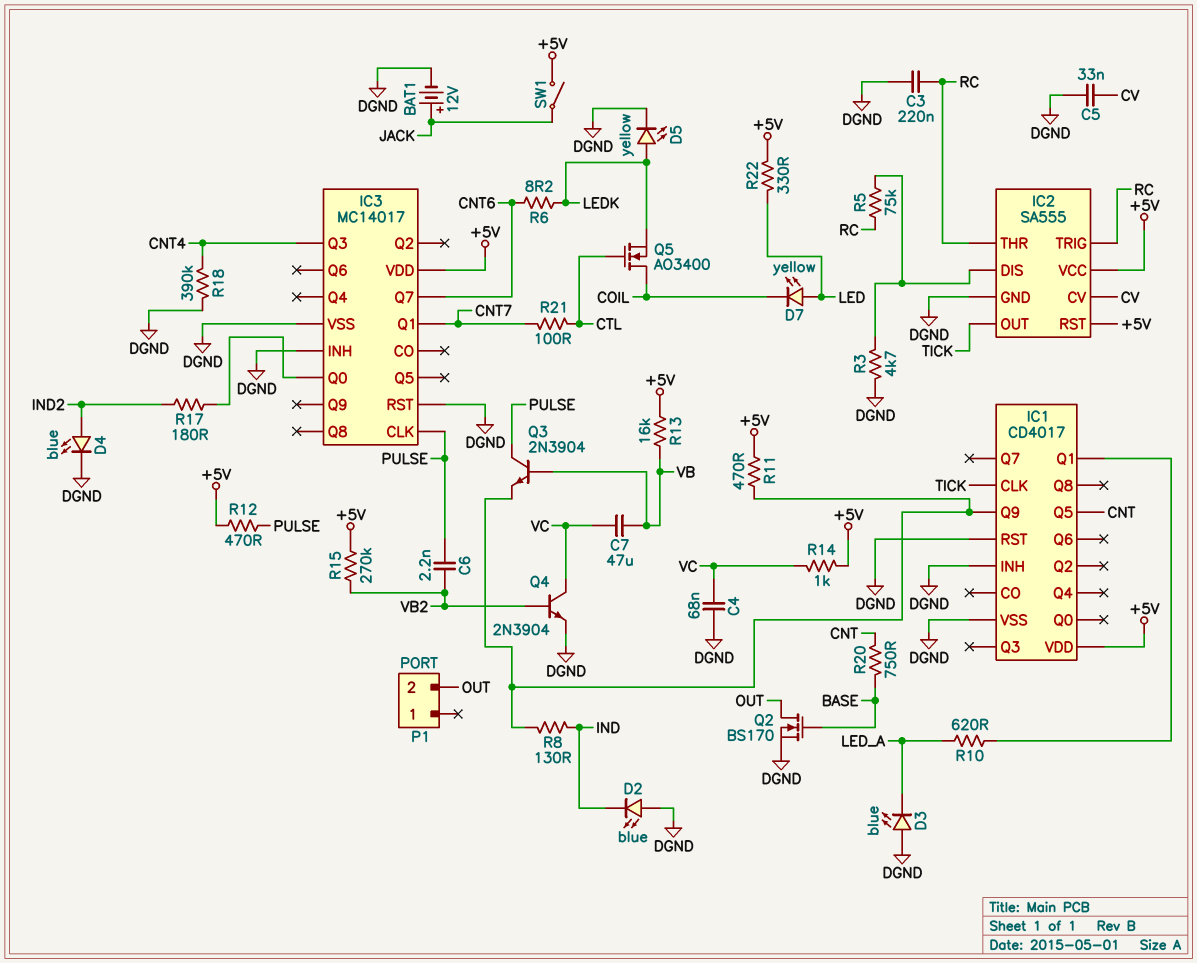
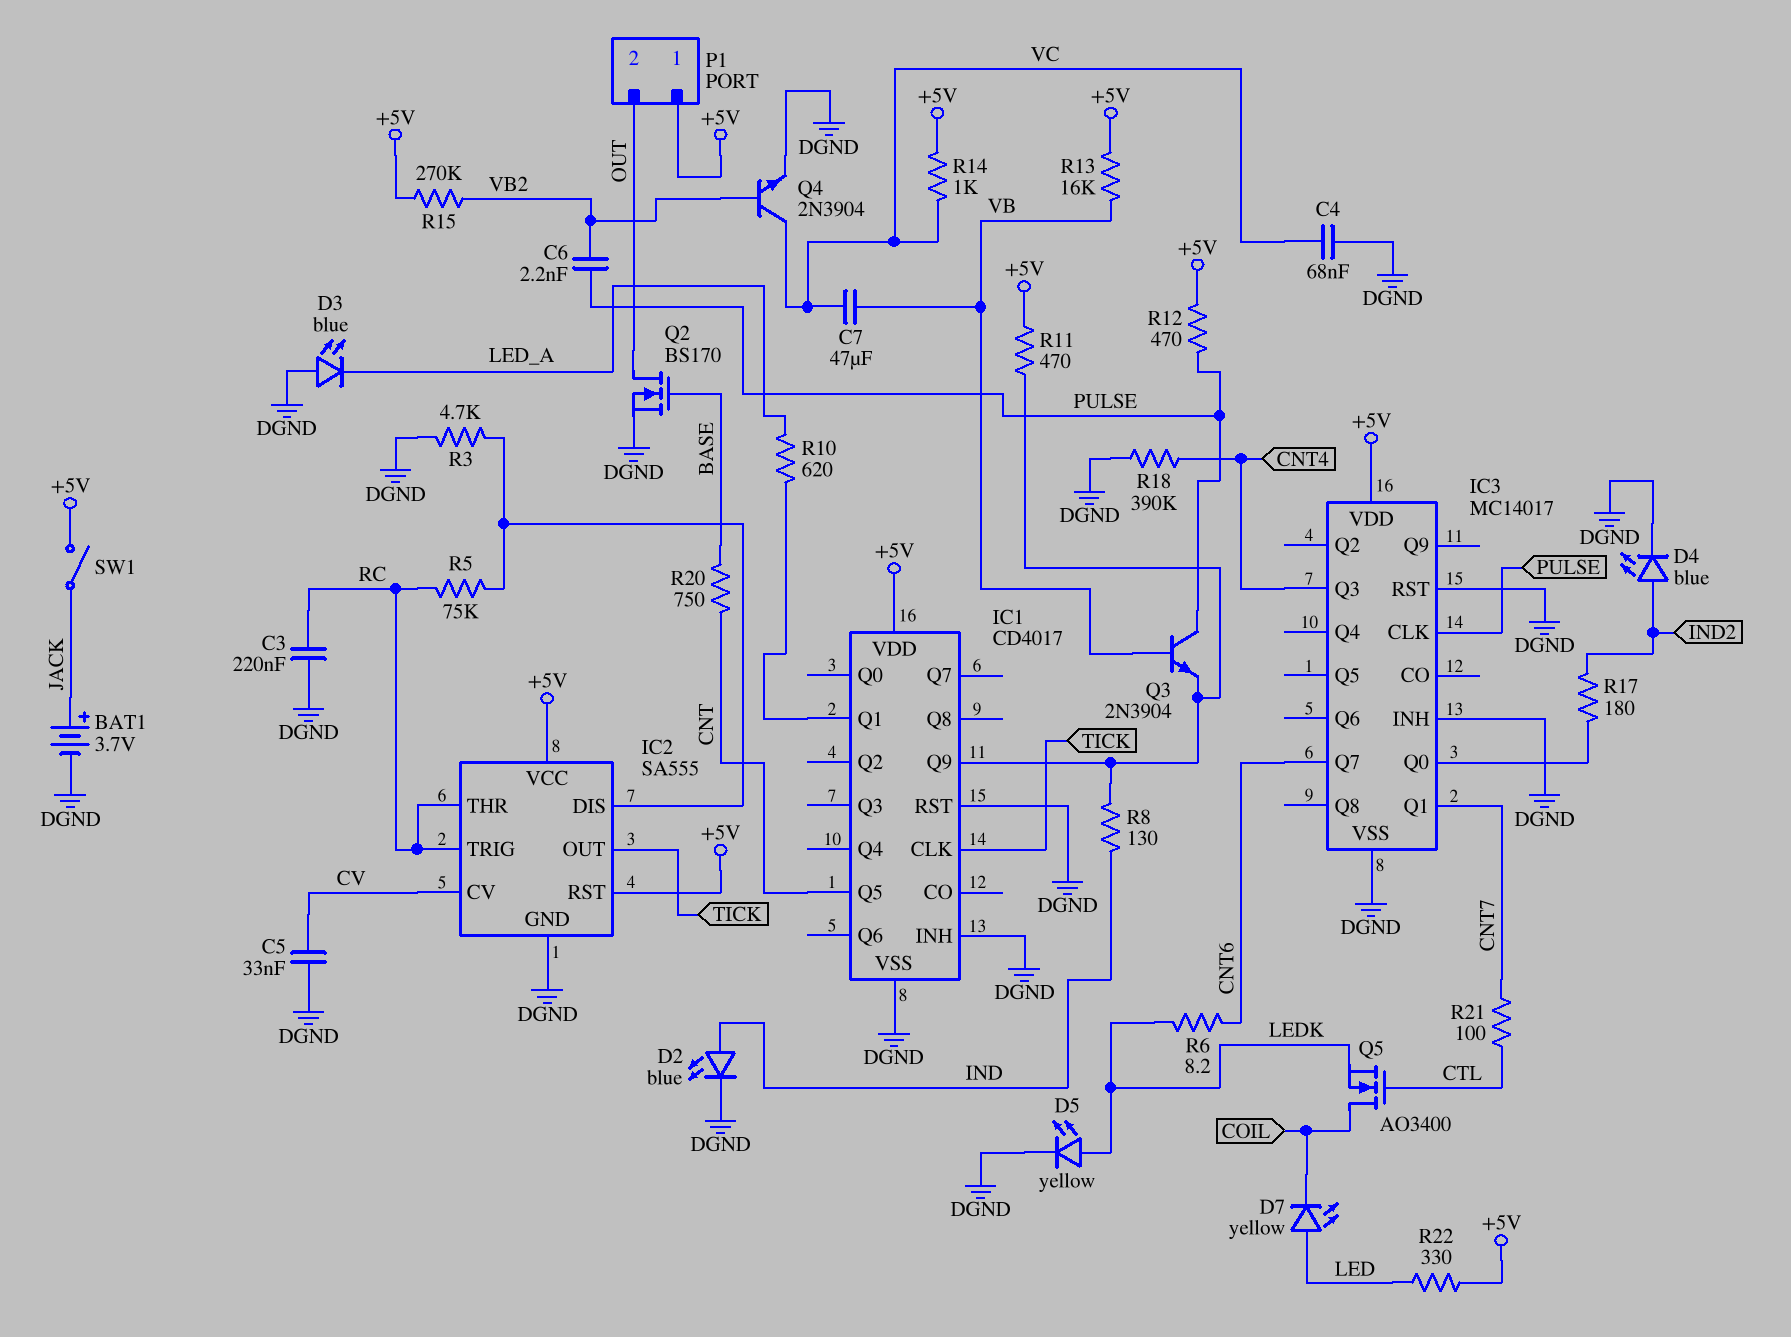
BAT1: 12V (plus JACK, minus DGND) -> 3.7V (plus JACK, minus DGND)
D2: LED blue (A DGND, K IND) -> LED blue (A IND, K DGND)
P1 pin 1: none -> +5V

